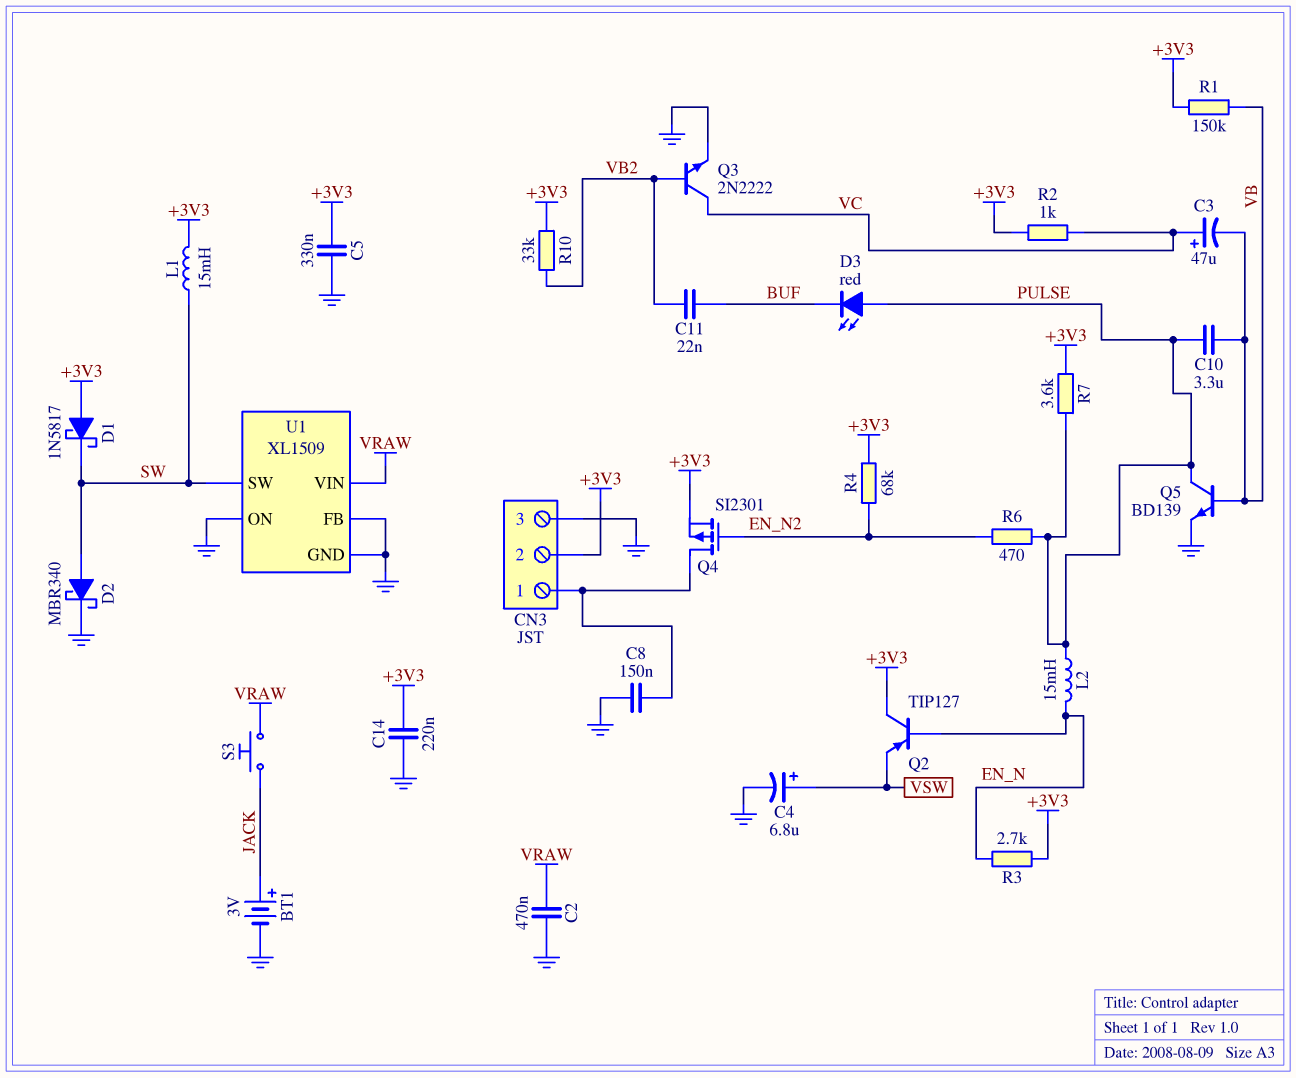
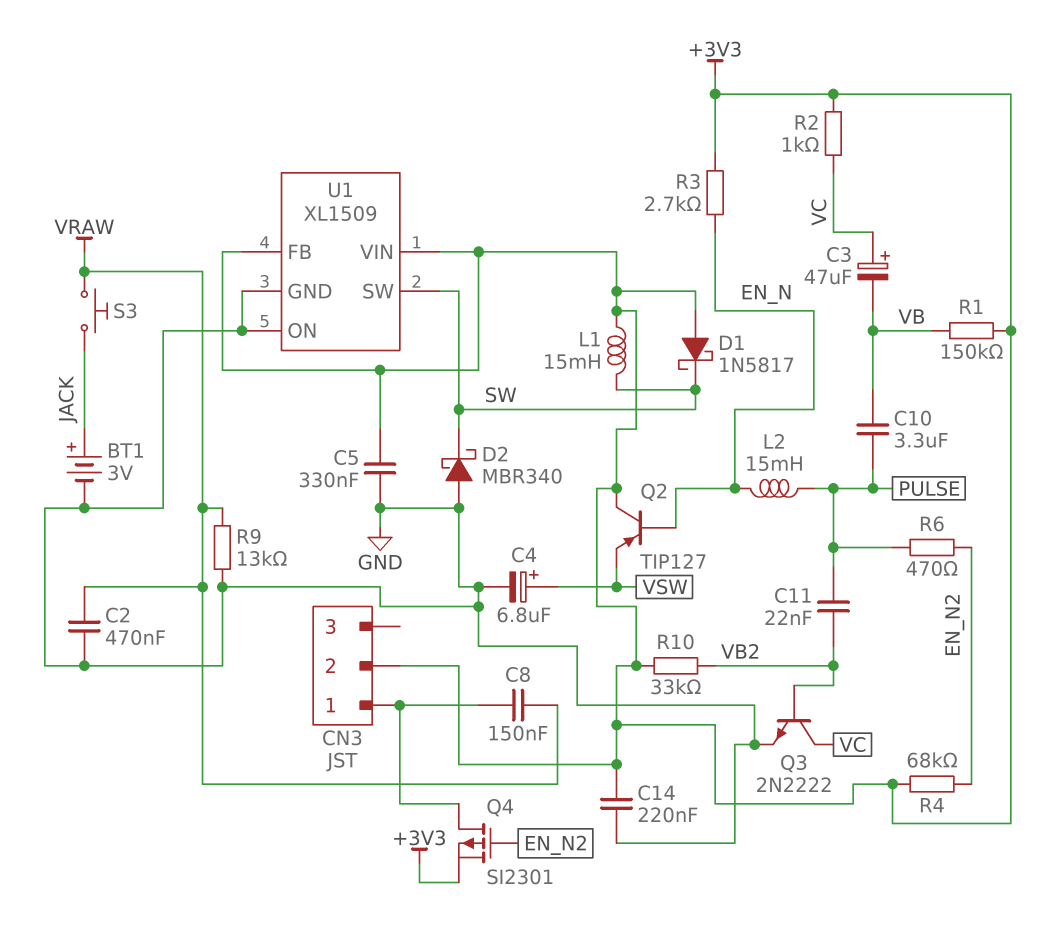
C8: 150nF (CN3/1, GND) -> 150nF (CN3/1, VRAW)
C11: 22nF (BUF, VB2) -> 22nF (PULSE, VB2)
CN3 pin 3: GND -> none
D2: schottky MBR340 (A SW, K GND) -> schottky MBR340 (A GND, K SW)
D3: LED red (A PULSE, K BUF) -> none
Q5: NPN BD139 (B VB, C PULSE, E GND) -> none
R7: 3.6k (+3V3, PULSE) -> none
R9: none -> 13k (GND, VRAW)
U1 pin FB: GND -> +3V3
U1 pin VIN: VRAW -> +3V3

